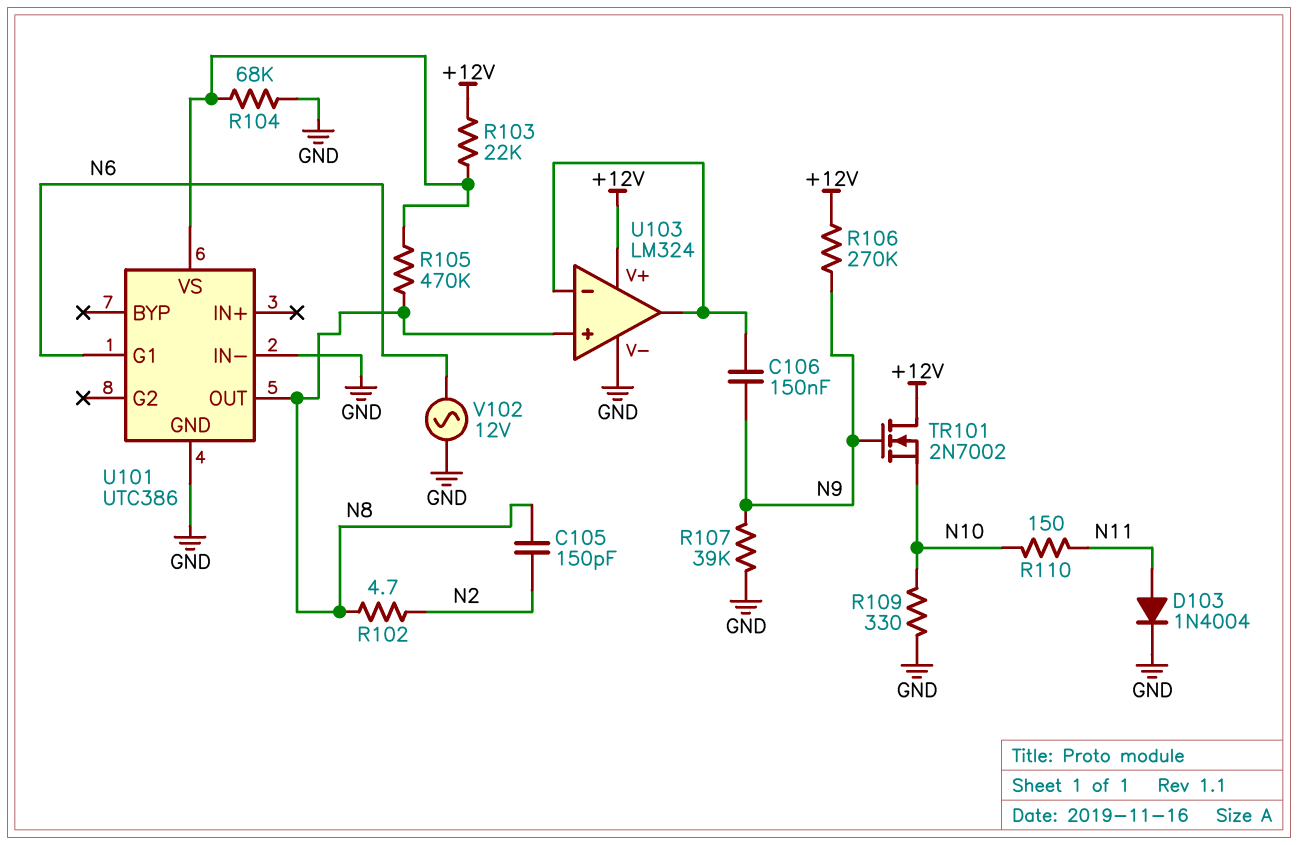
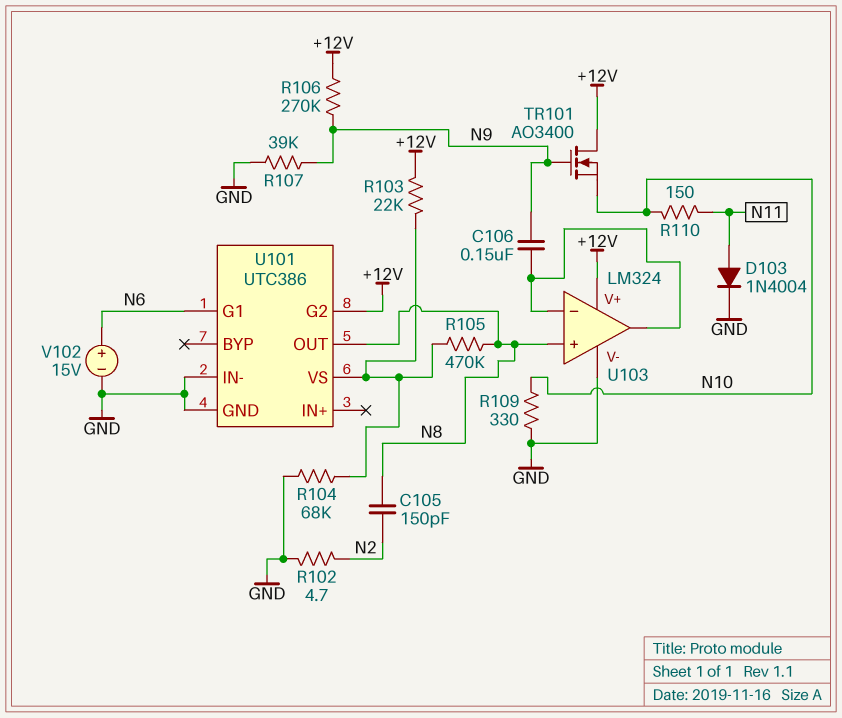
R102: 4.7 (N2, N8) -> 4.7 (GND, N2)
TR101: NMOS 2N7002 (G N9, D +12V, S N10) -> NMOS AO3400 (G N9, D +12V, S N10)
U101 pin G2: none -> +12V
V102: AC 12V (GND, N6) -> 15V (plus N6, minus GND)

